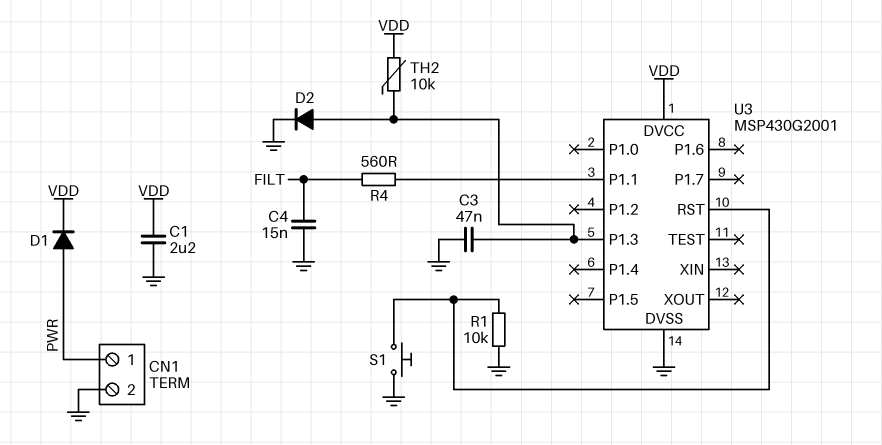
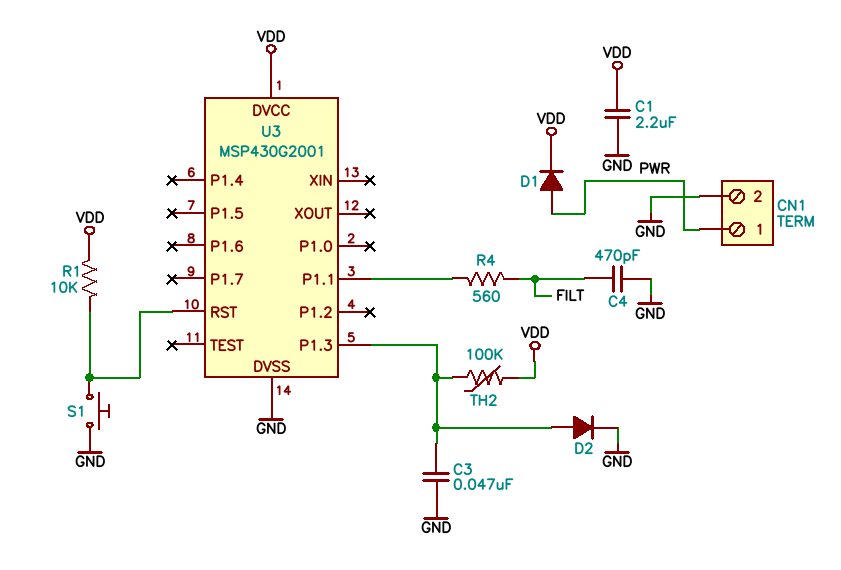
C4: 15nF (FILT, GND) -> 470pF (FILT, GND)
R1: 10k (GND, U3/RST) -> 10k (U3/RST, VDD)
TH2: 10k (U3/P1.3, VDD) -> 100k (U3/P1.3, VDD)

